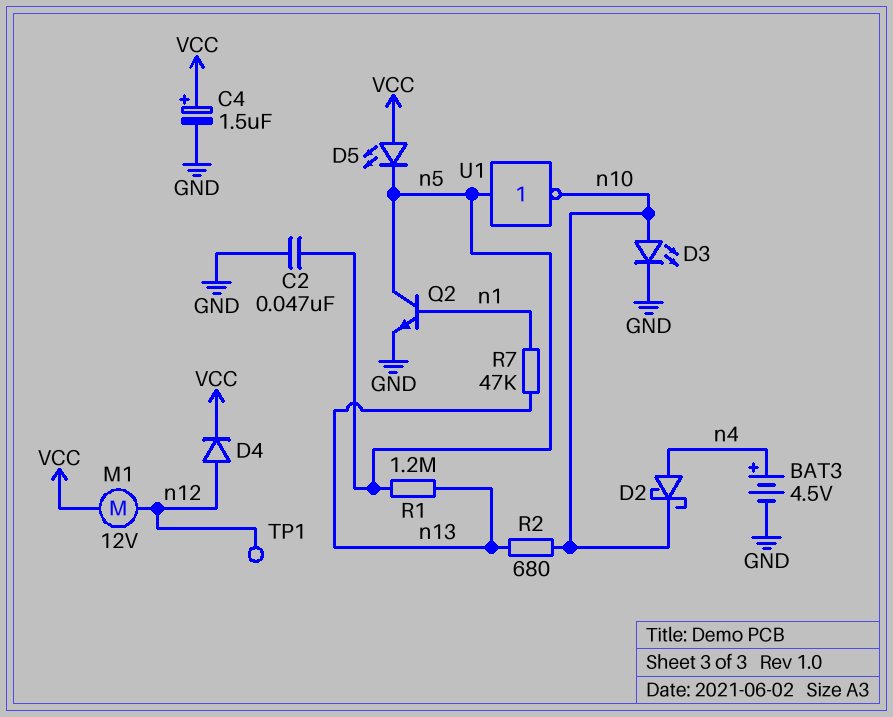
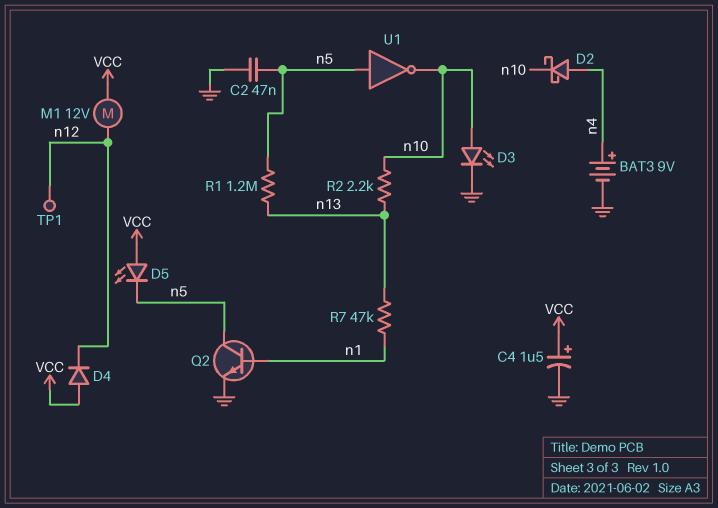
BAT3: 4.5V (plus n4, minus GND) -> 9V (plus n4, minus GND)
D4: diode (A n12, K VCC) -> diode (A VCC, K n12)
R2: 680 (n10, n13) -> 2.2k (n10, n13)

